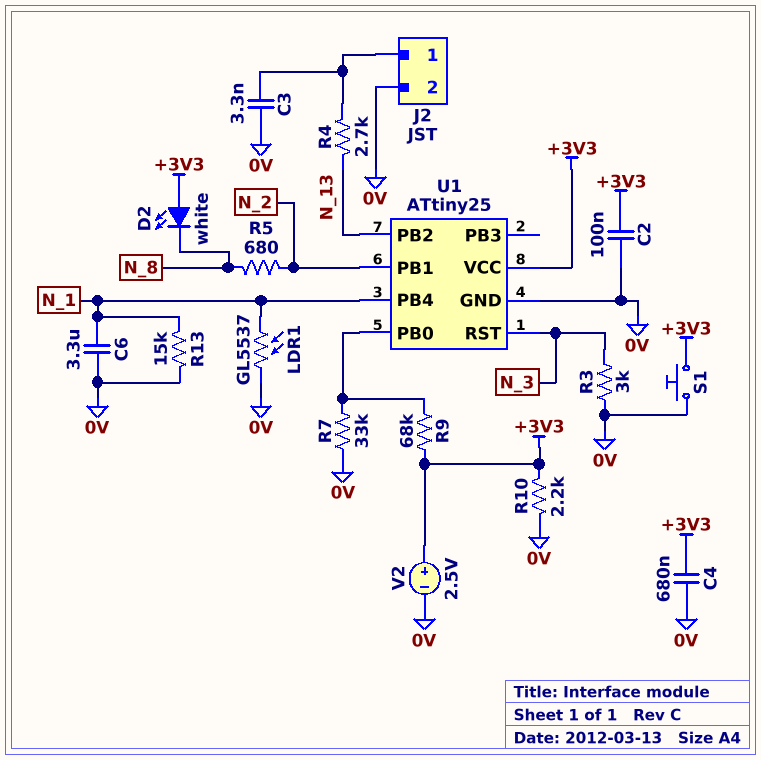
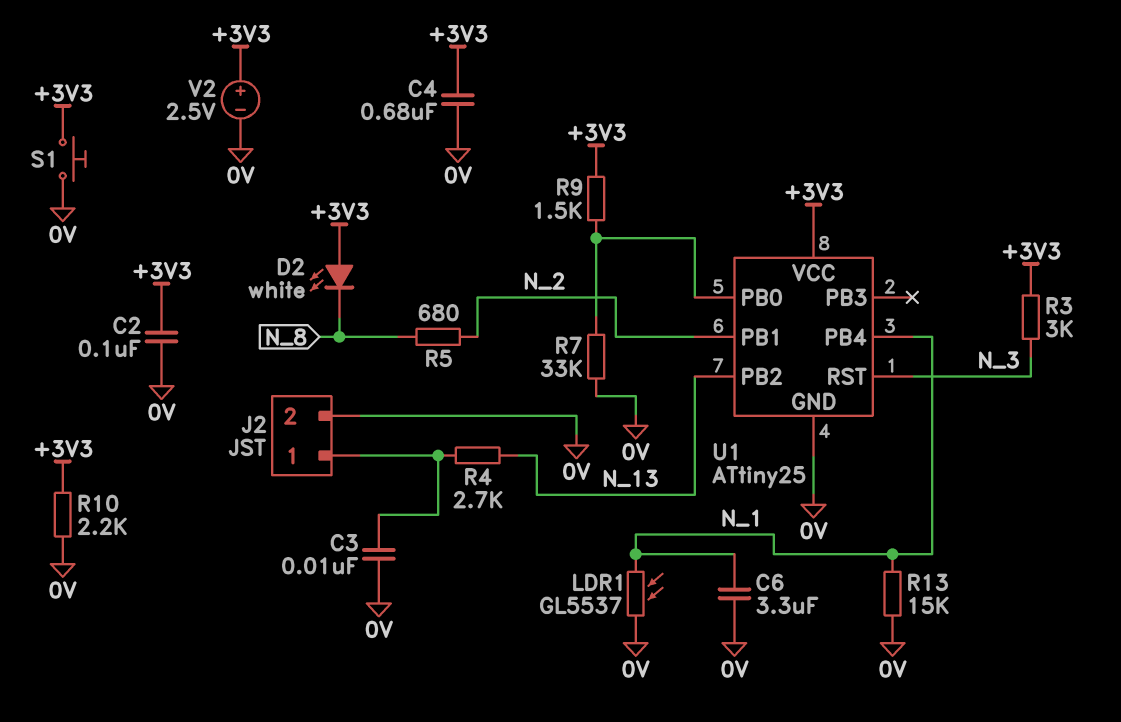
C3: 3.3nF (0V, J2/1) -> 10nF (0V, J2/1)
R3: 3k (0V, N_3) -> 3k (+3V3, N_3)
R9: 68k (+3V3, U1/PB0) -> 1.5k (+3V3, U1/PB0)

